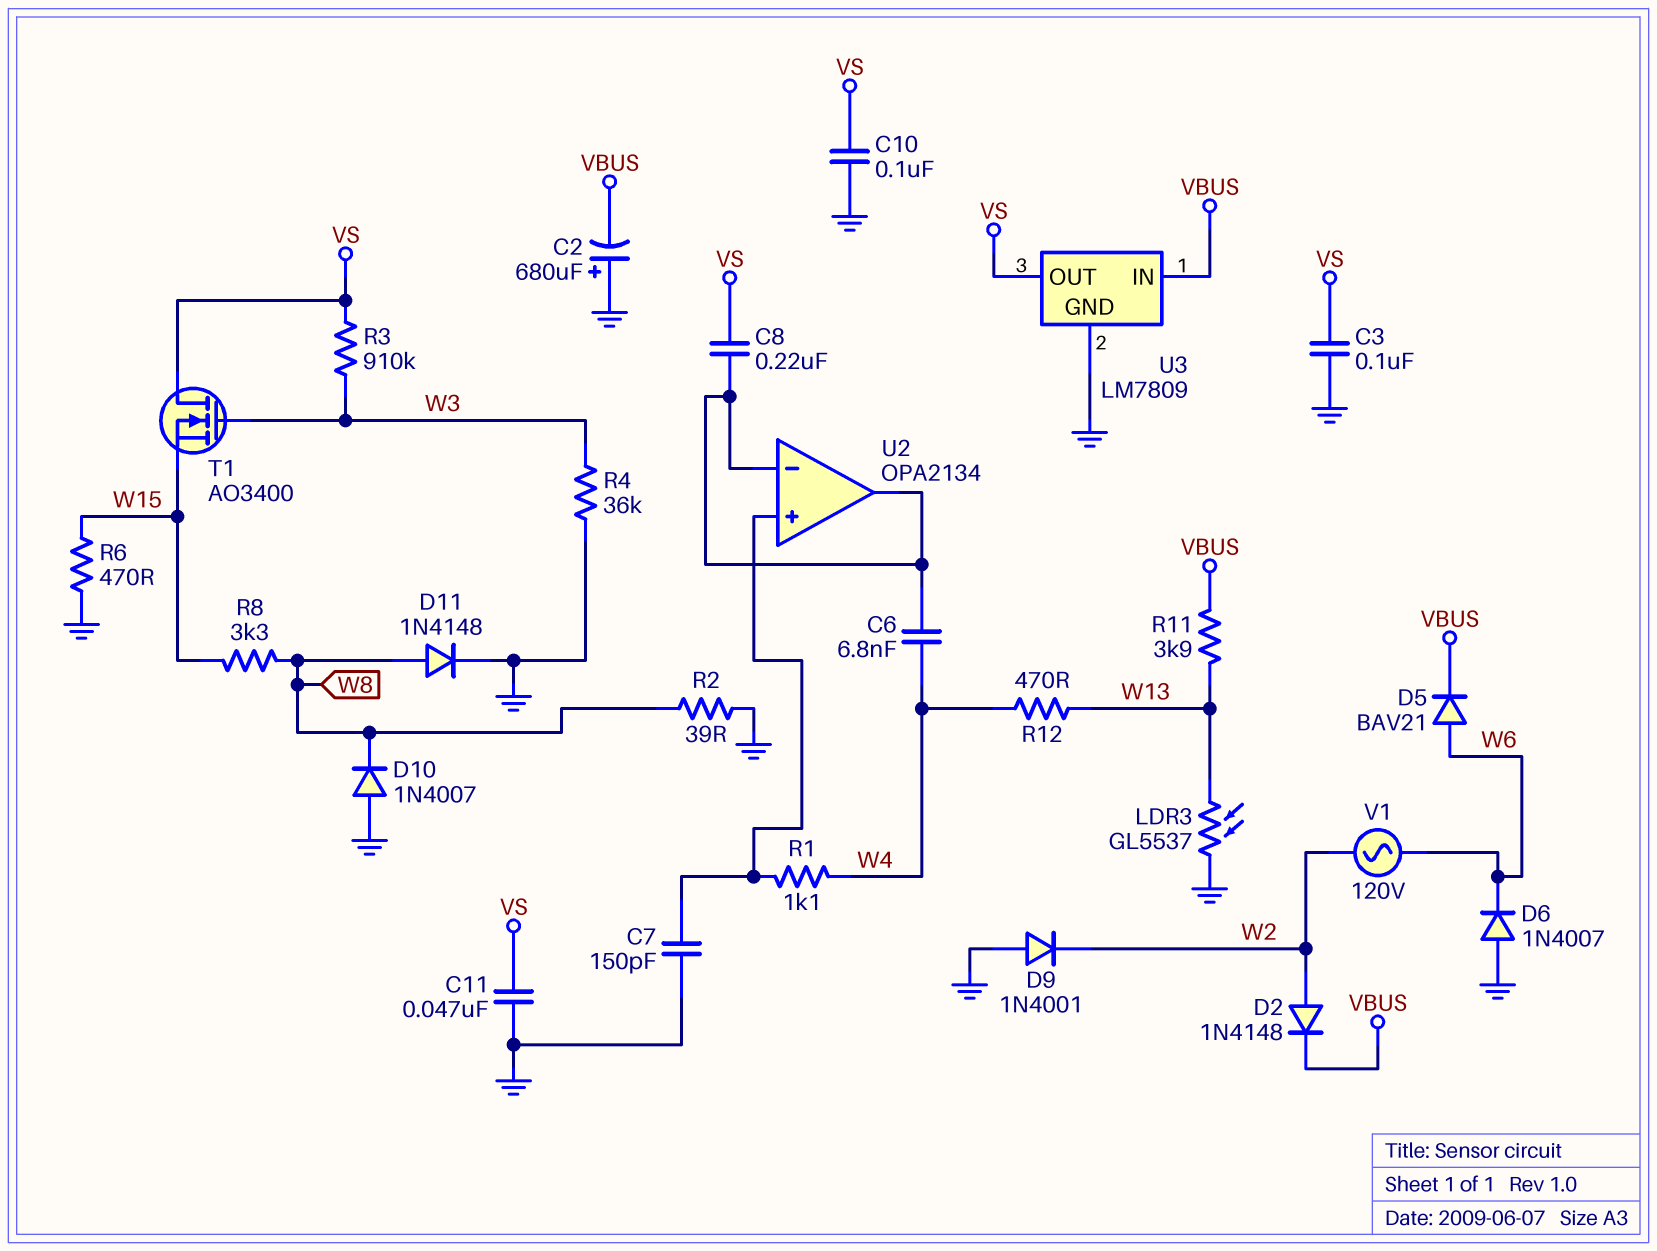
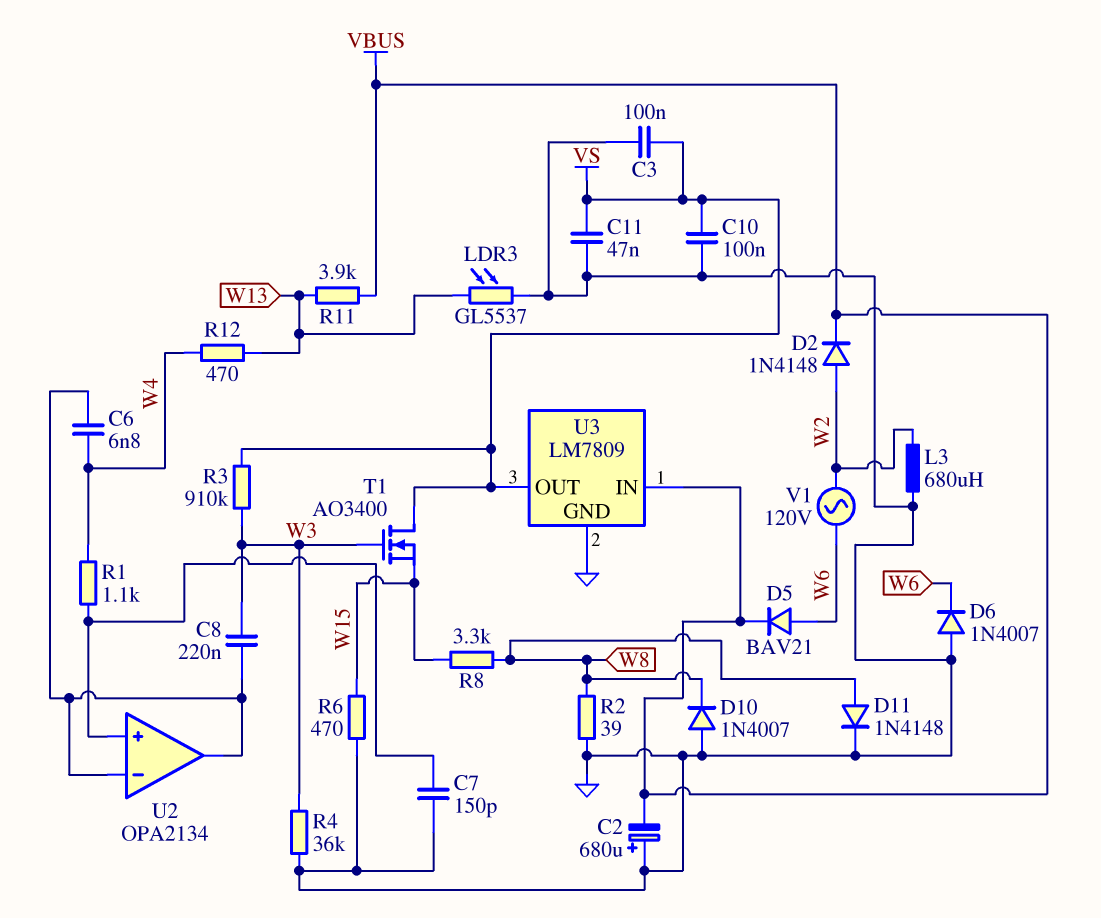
C8: 220nF (U2/in-, VS) -> 220nF (U2/in-, W3)
D9: diode 1N4001 (A GND, K W2) -> none
L3: none -> 680uH (GND, W2)

